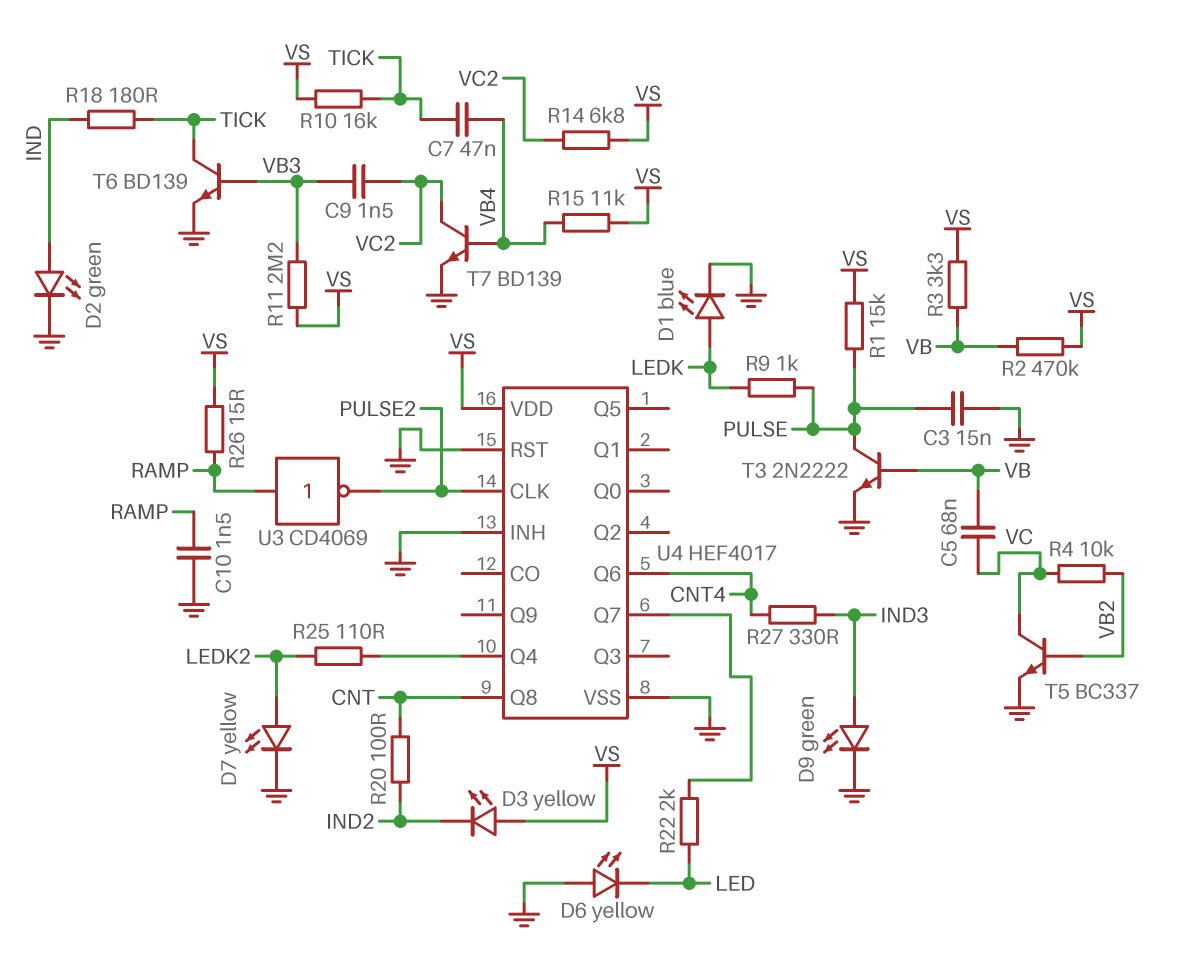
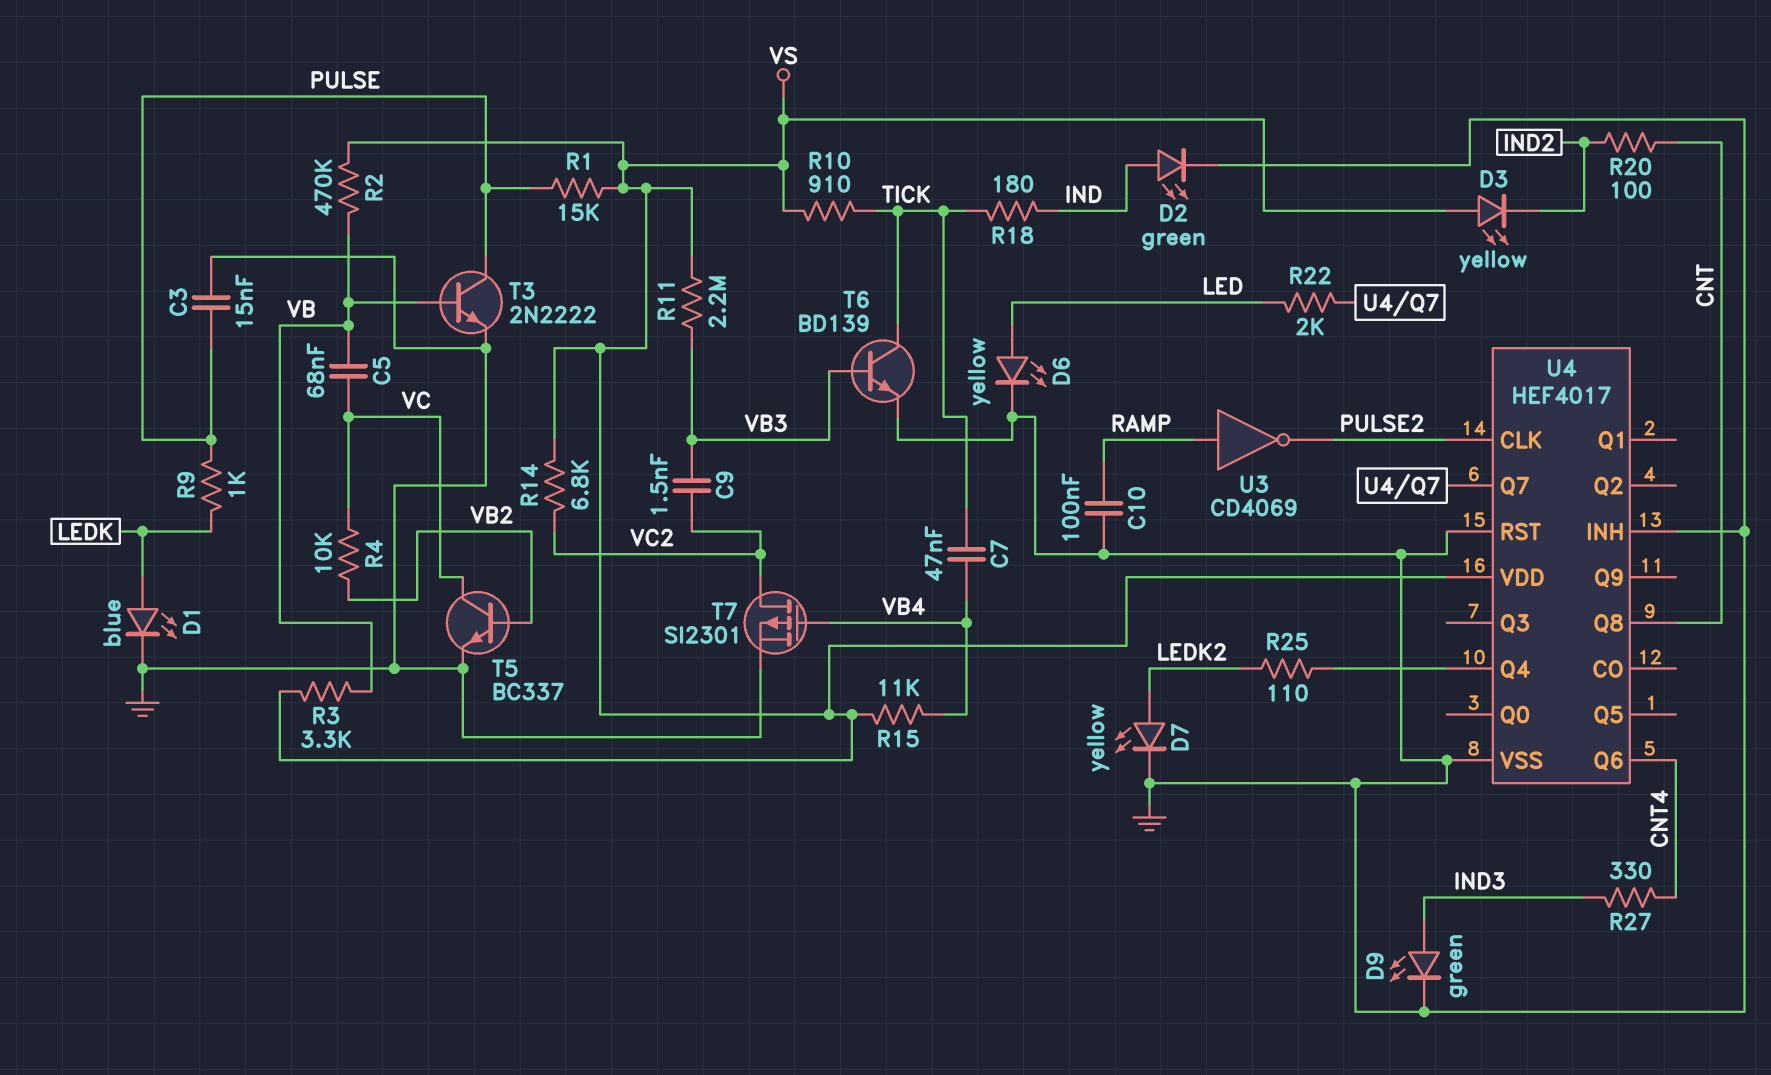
C10: 1.5nF (GND, RAMP) -> 100nF (GND, RAMP)
D6: LED yellow (A GND, K LED) -> LED yellow (A LED, K GND)
R10: 16k (TICK, VS) -> 910 (TICK, VS)
R26: 15 (RAMP, VS) -> none
T7: NPN BD139 (B VB4, C VC2, E GND) -> PMOS SI2301 (G VB4, D VC2, S GND)

